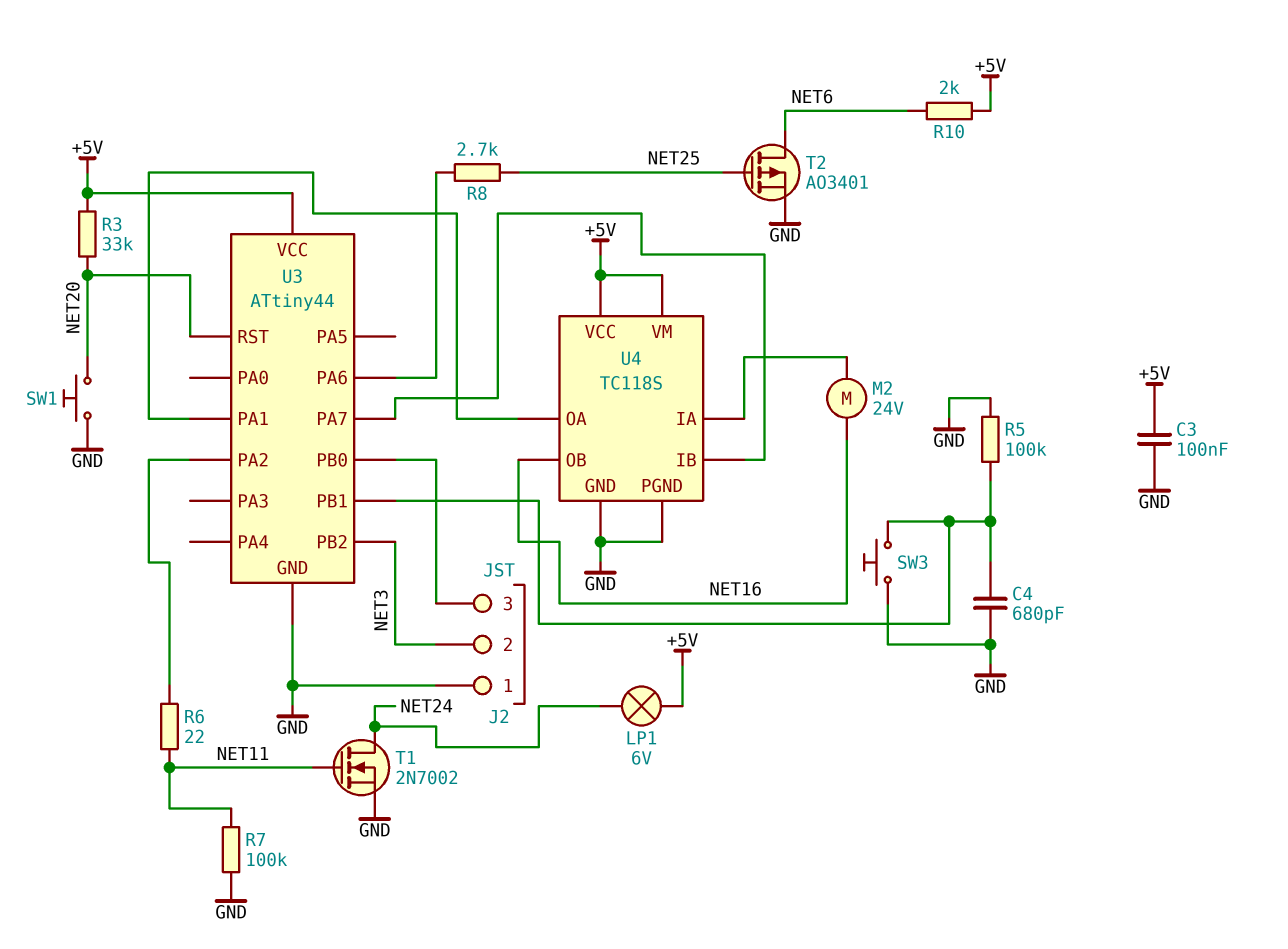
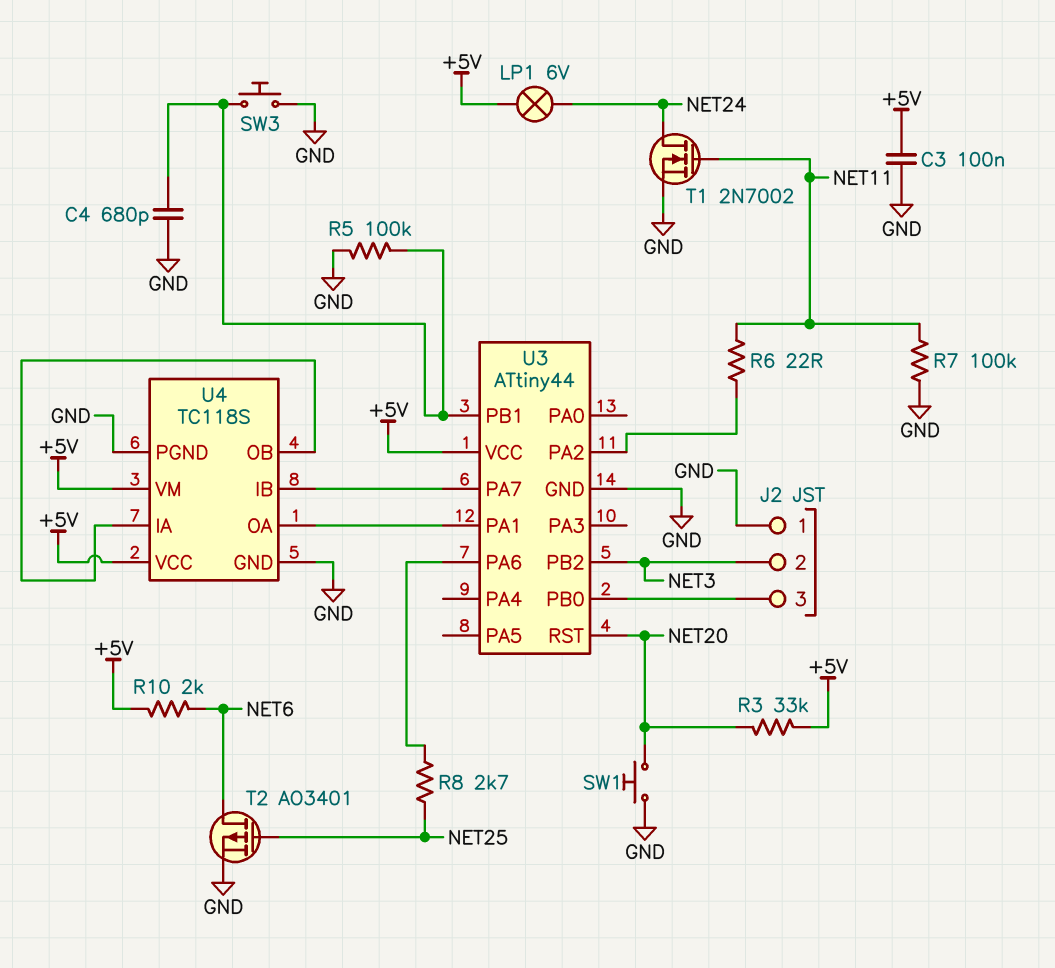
M2: motor 24V (NET16, U4/IA) -> none
U4 pin OB: NET16 -> U4/IA

